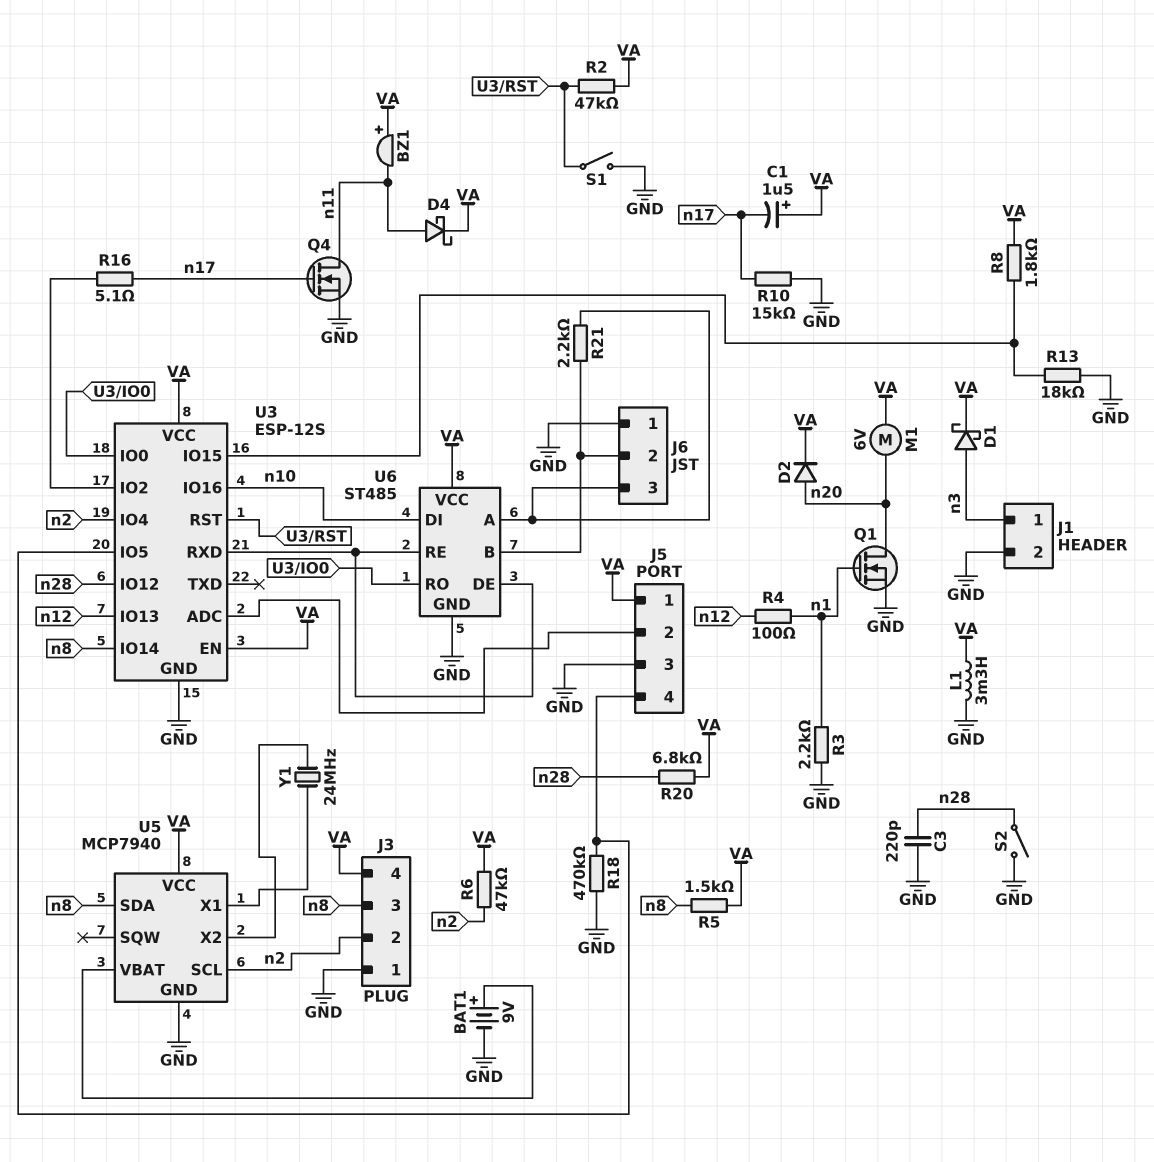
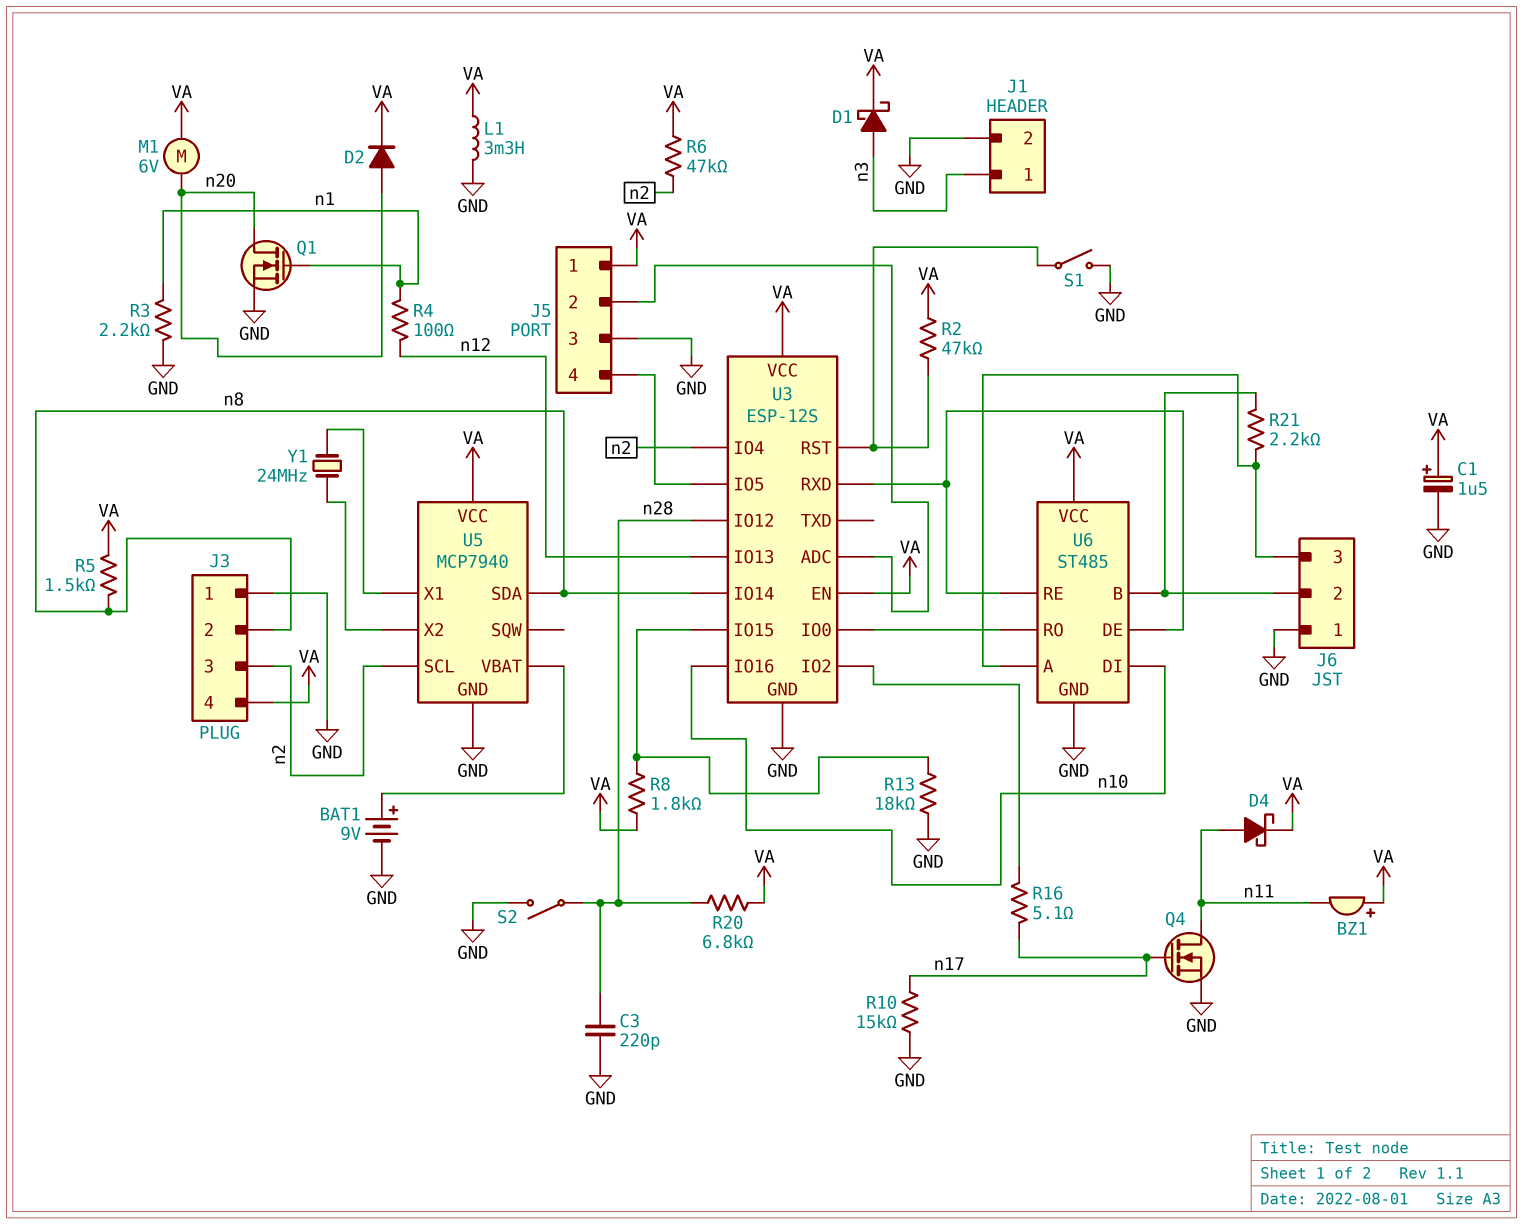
C1: 1.5uF (plus VA, minus n17) -> 1.5uF (plus VA, minus GND)
J3 pin 2: n2 -> n8
J3 pin 3: n8 -> n2
R18: 470k (GND, J5/4) -> none

